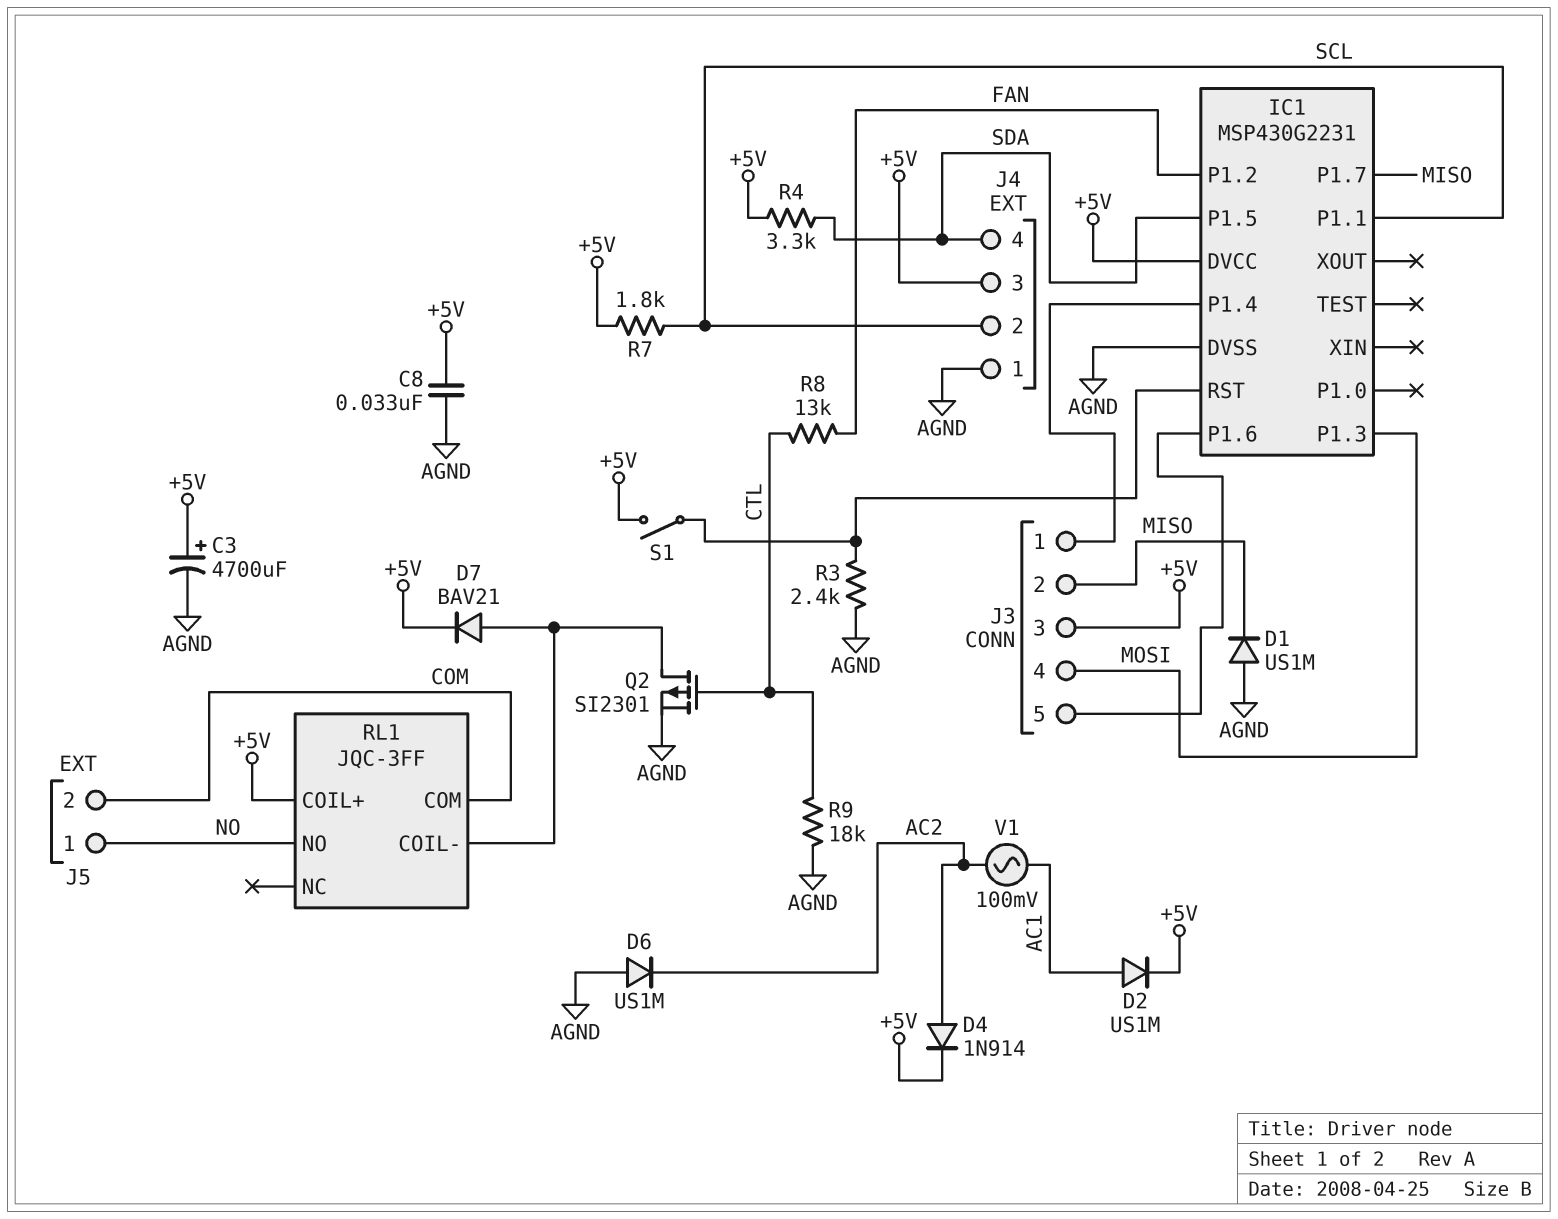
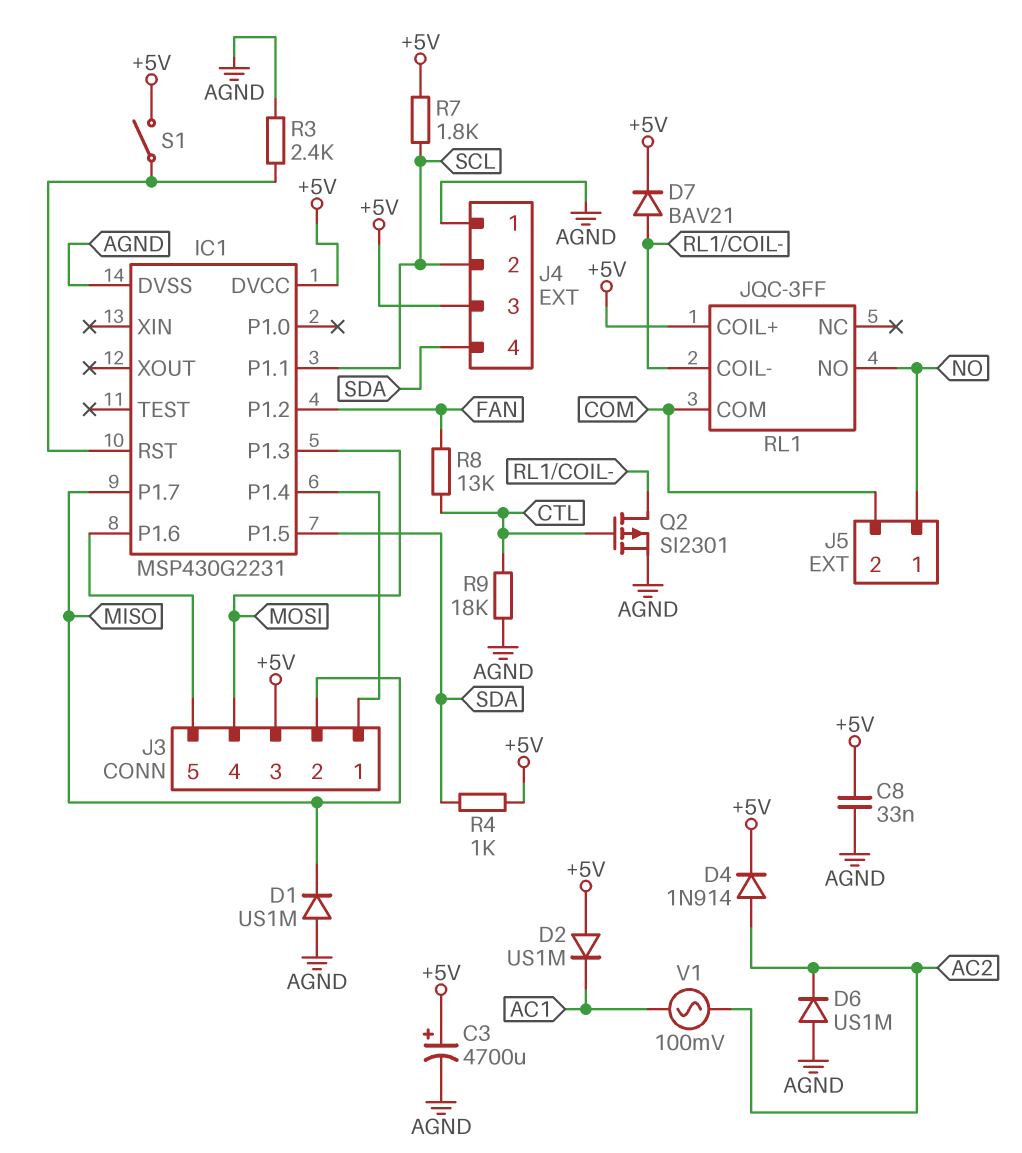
D2: diode US1M (A AC1, K +5V) -> diode US1M (A +5V, K AC1)
R4: 3.3k (+5V, SDA) -> 1k (+5V, SDA)

